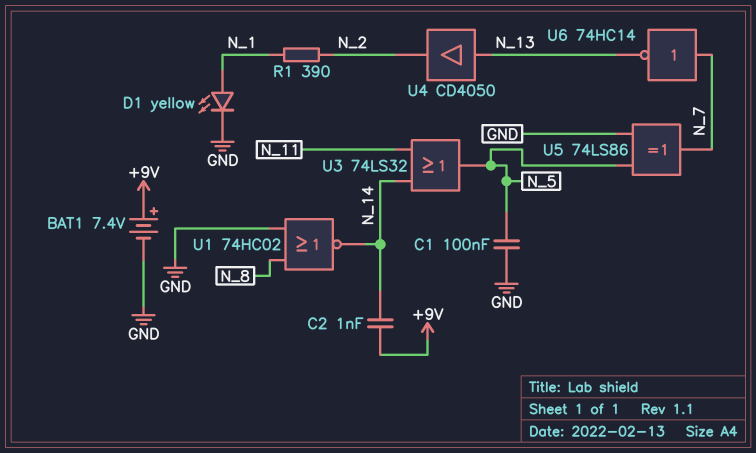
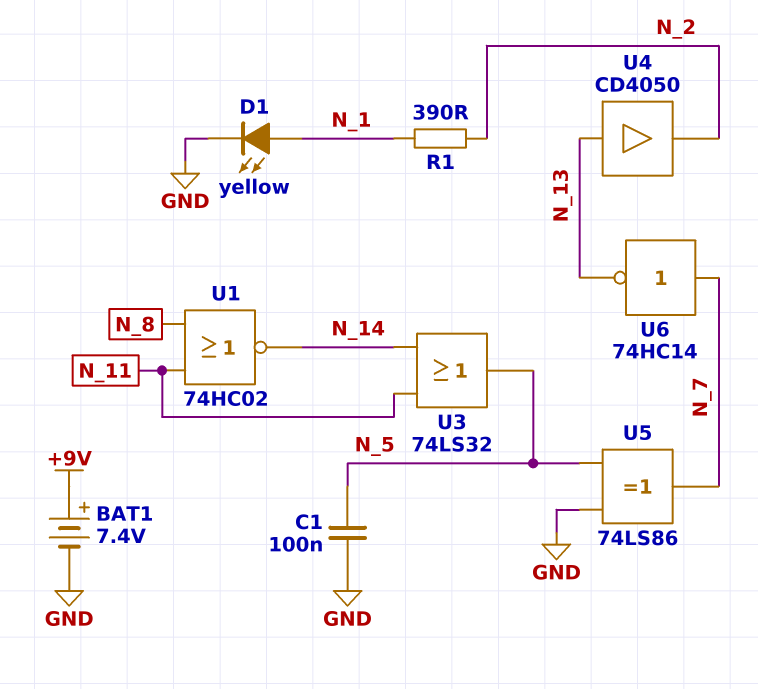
C2: 1nF (+9V, N_14) -> none
U1: NOR 74HC02 (in GND, in N_8, out N_14) -> NOR 74HC02 (in N_8, in N_11, out N_14)

